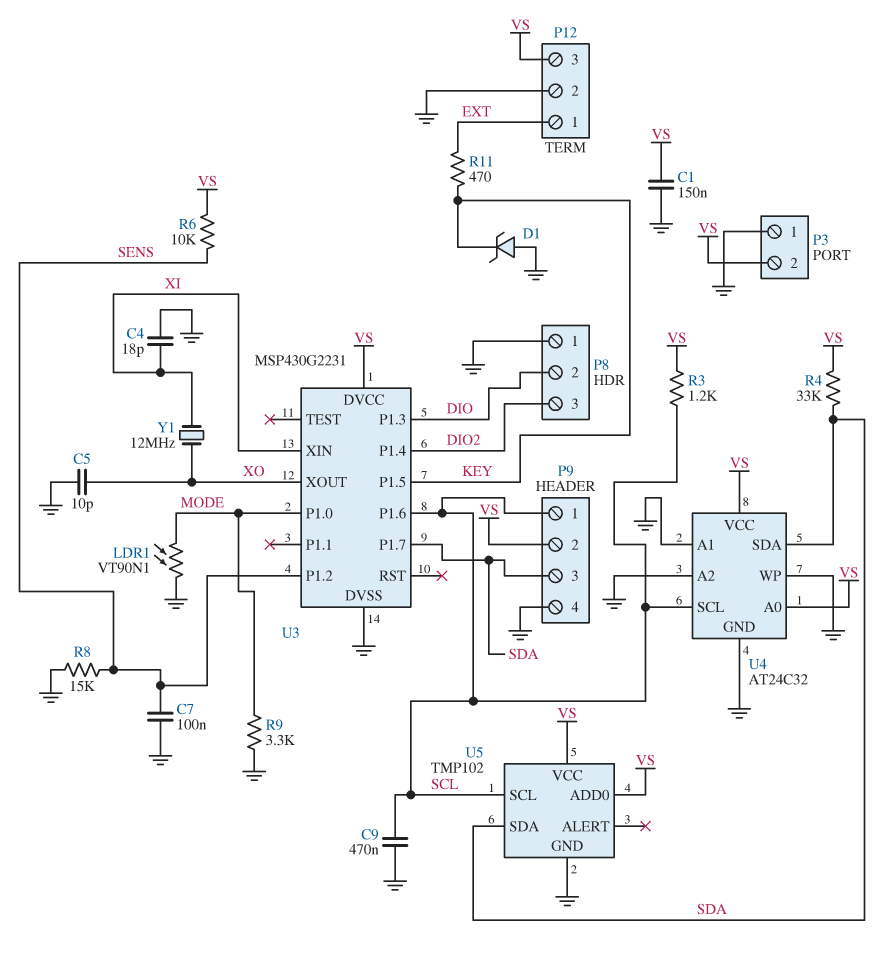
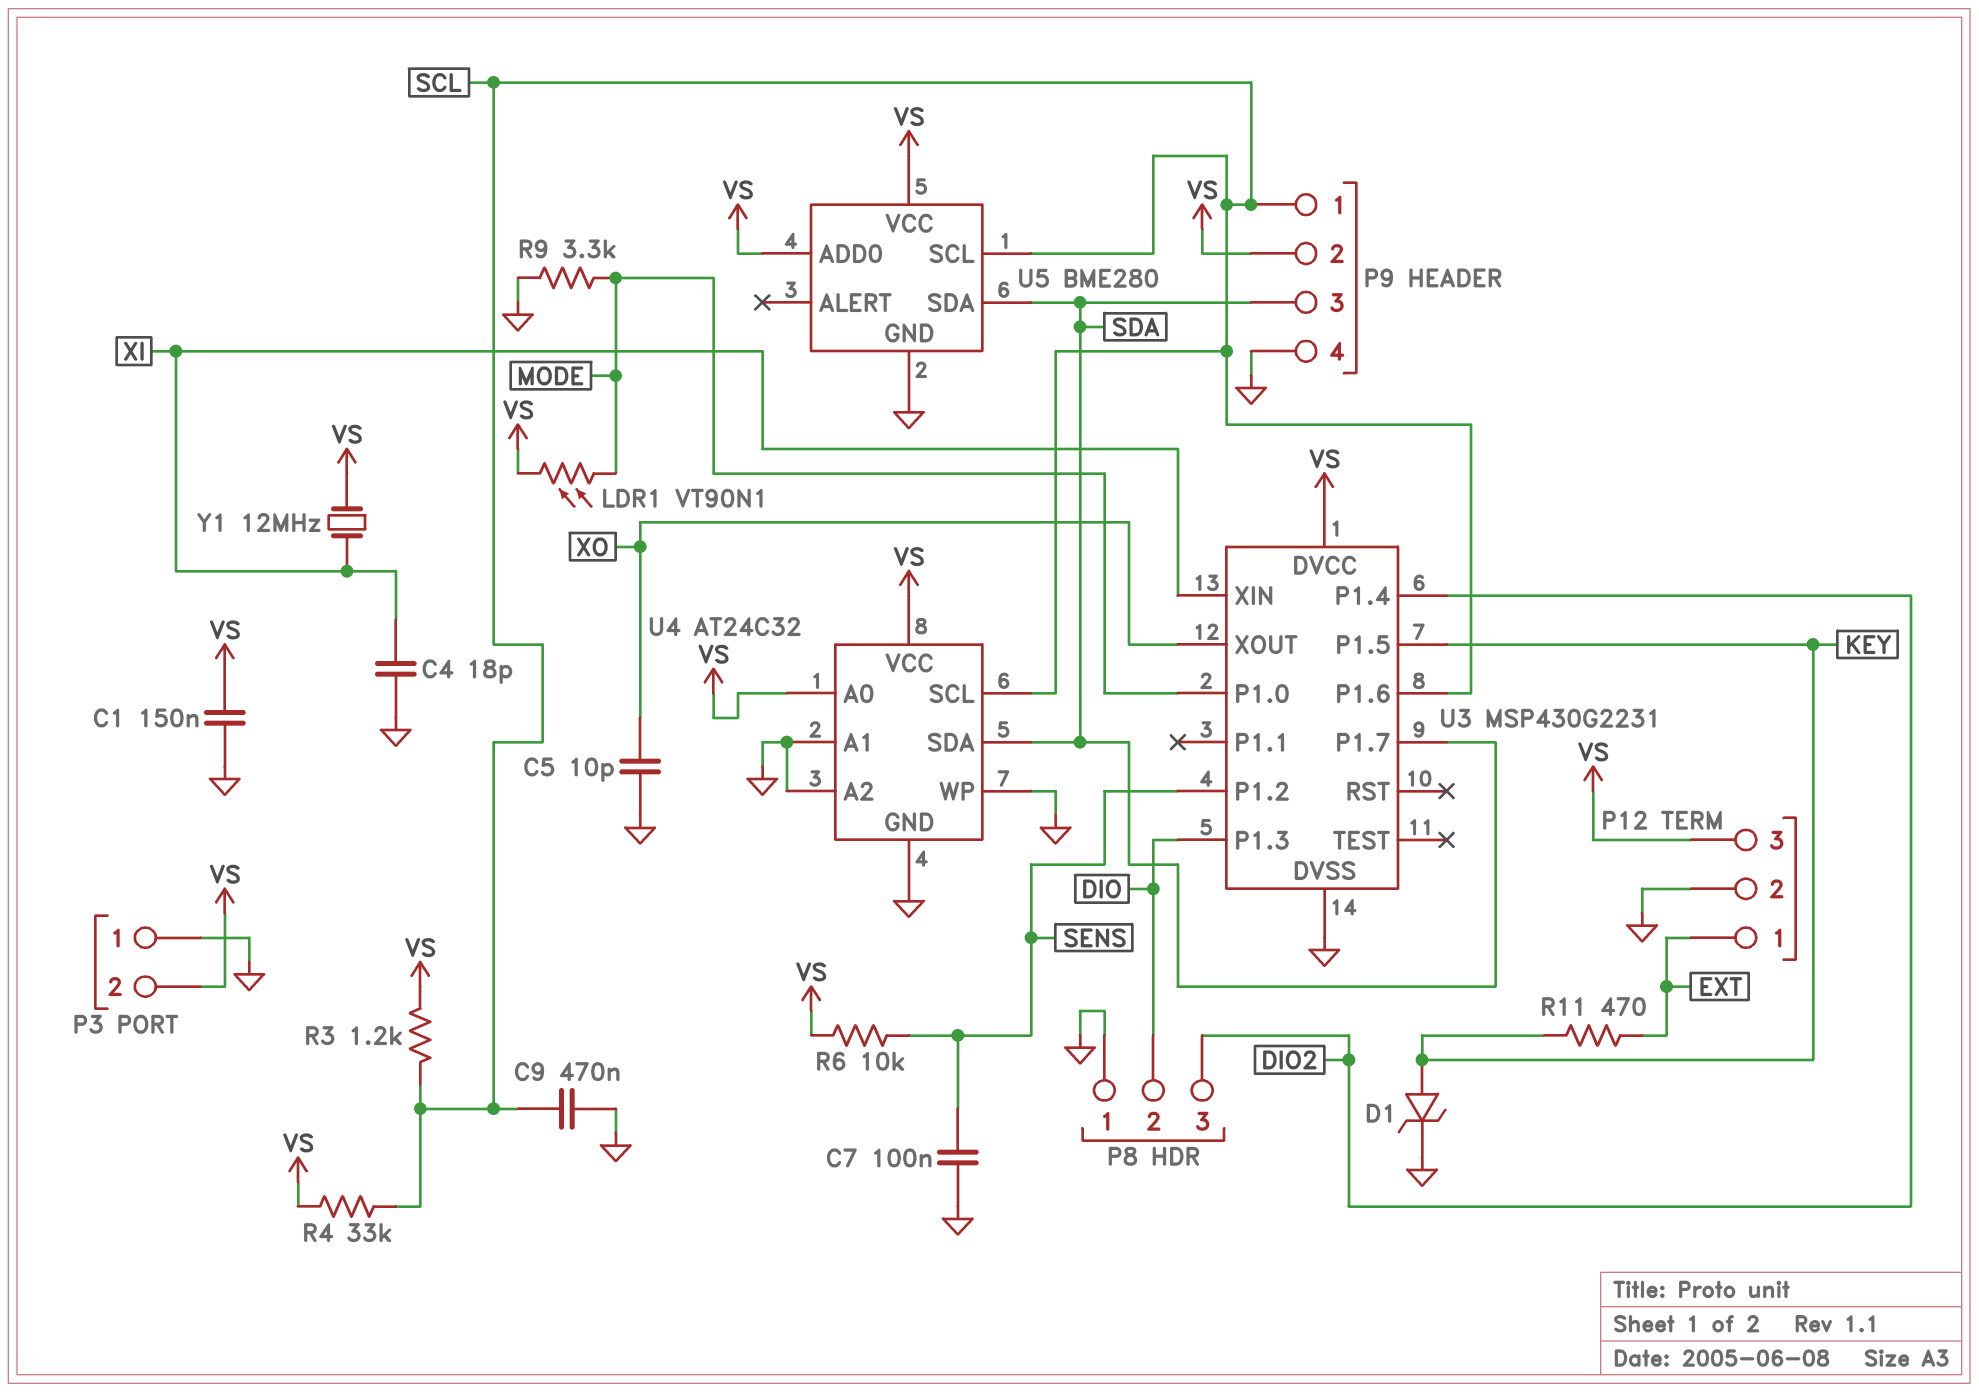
D1: zener (A GND, K KEY) -> zener (A KEY, K GND)
LDR1: VT90N1 (GND, MODE) -> VT90N1 (MODE, VS)
R4: 33k (SDA, VS) -> 33k (SCL, VS)
R8: 15k (GND, SENS) -> none
U5: TMP102 -> BME280
Y1: 12MHz (XI, XO) -> 12MHz (VS, XI)

